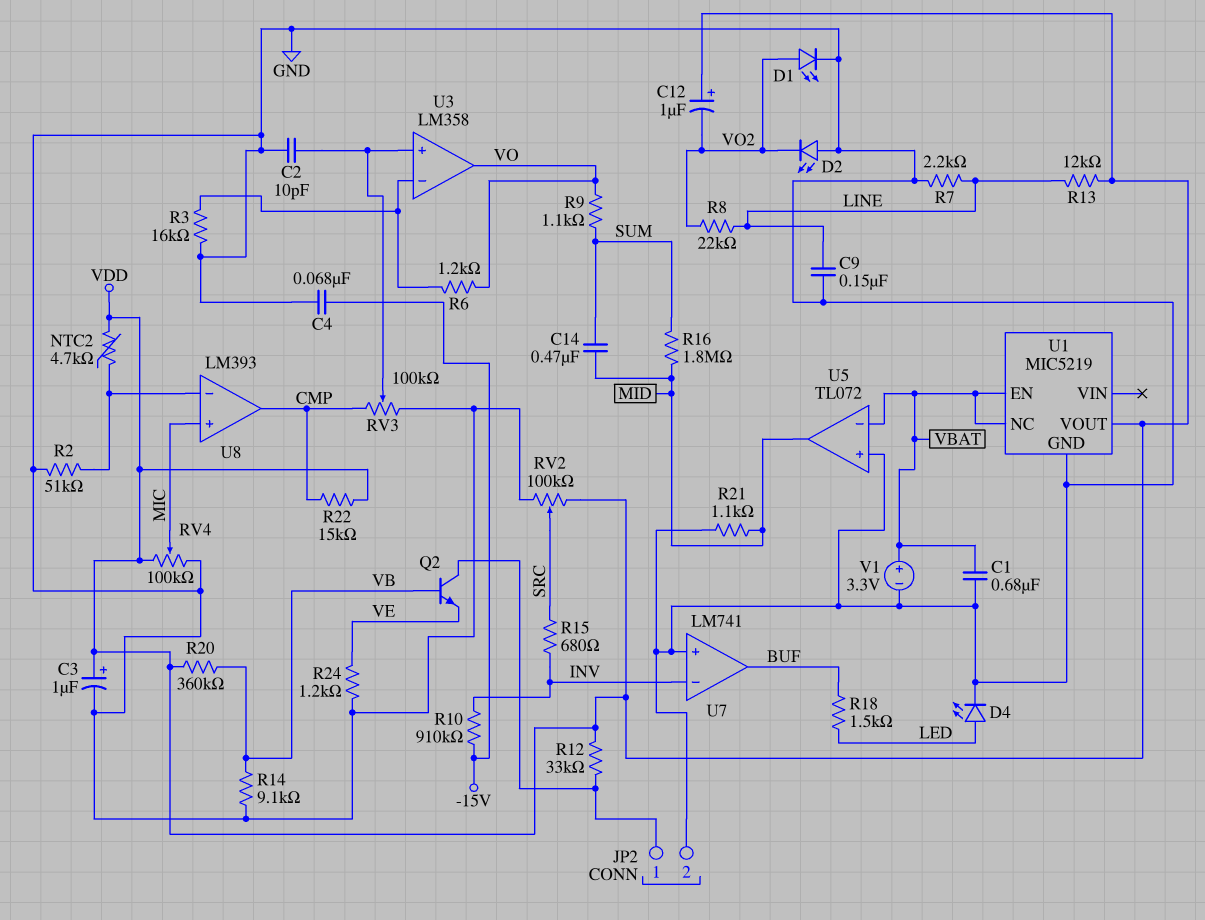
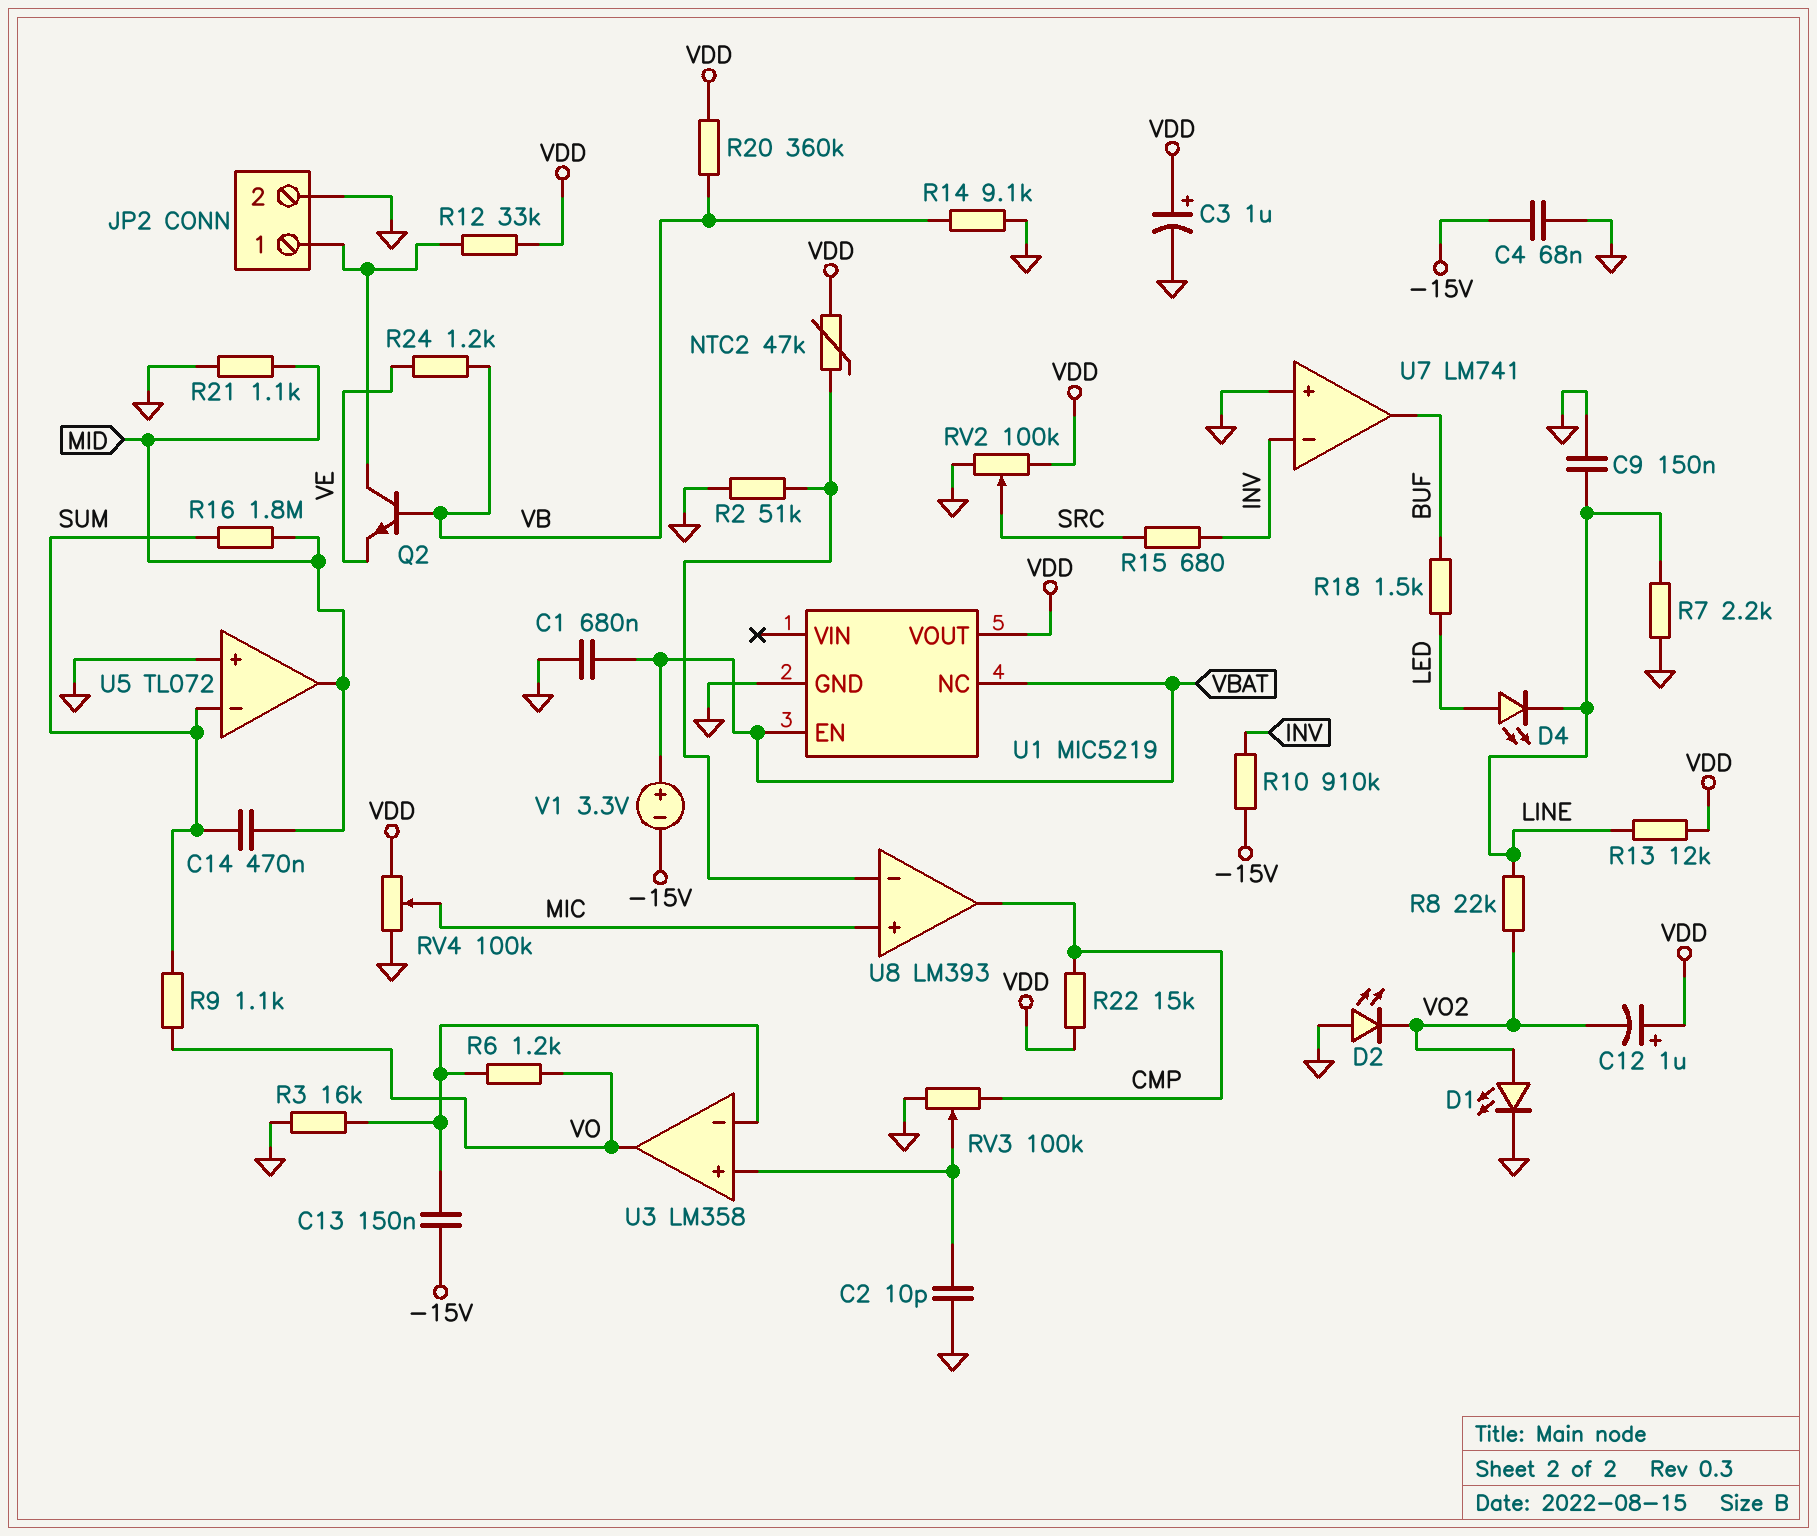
C13: none -> 150nF (-15V, U3/in-)
D4: LED (A LED, K GND) -> LED (A LED, K LINE)
NTC2: 4.7k (U8/in-, VDD) -> 47k (U8/in-, VDD)
R24: 1.2k (GND, VE) -> 1.2k (VB, VE)
U5 pin in-: VBAT -> SUM
V1: 3.3V (plus VBAT, minus GND) -> 3.3V (plus VBAT, minus -15V)

